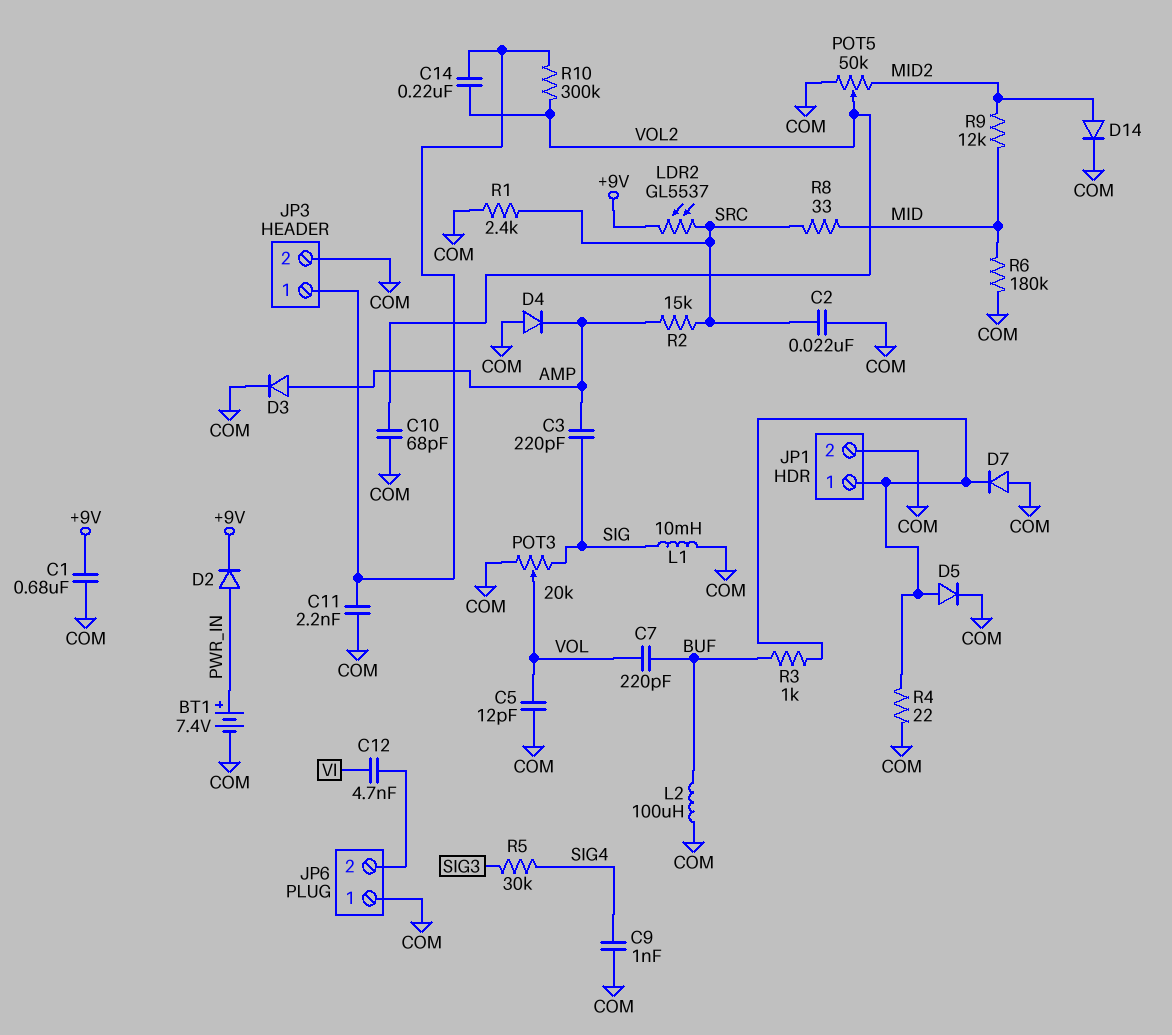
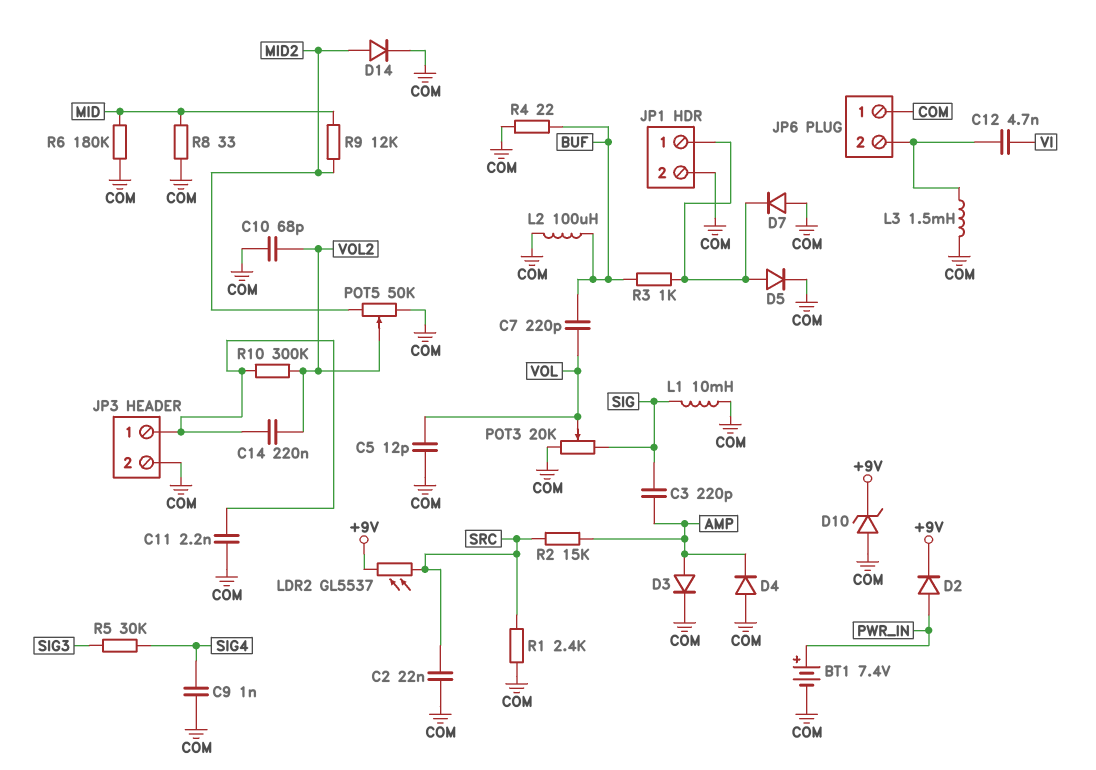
C1: 680nF (+9V, COM) -> none
D10: none -> zener (A COM, K +9V)
L3: none -> 1.5mH (COM, JP6/2)
R4: 22 (COM, JP1/1) -> 22 (BUF, COM)
R8: 33 (MID, SRC) -> 33 (COM, MID)

